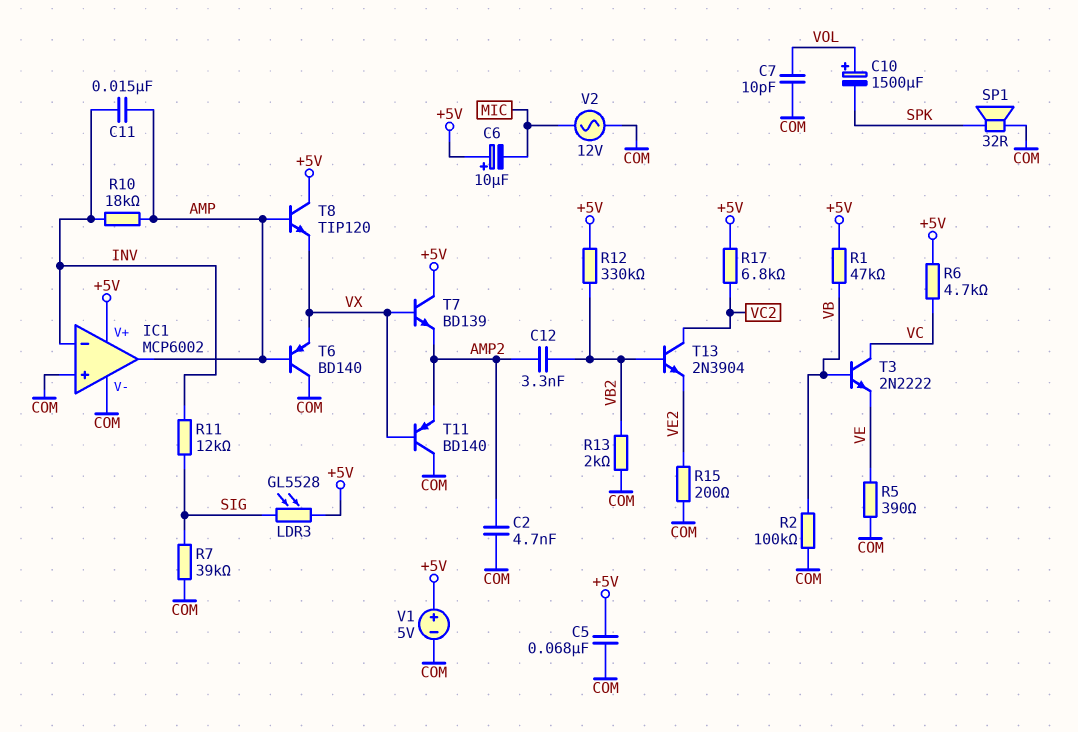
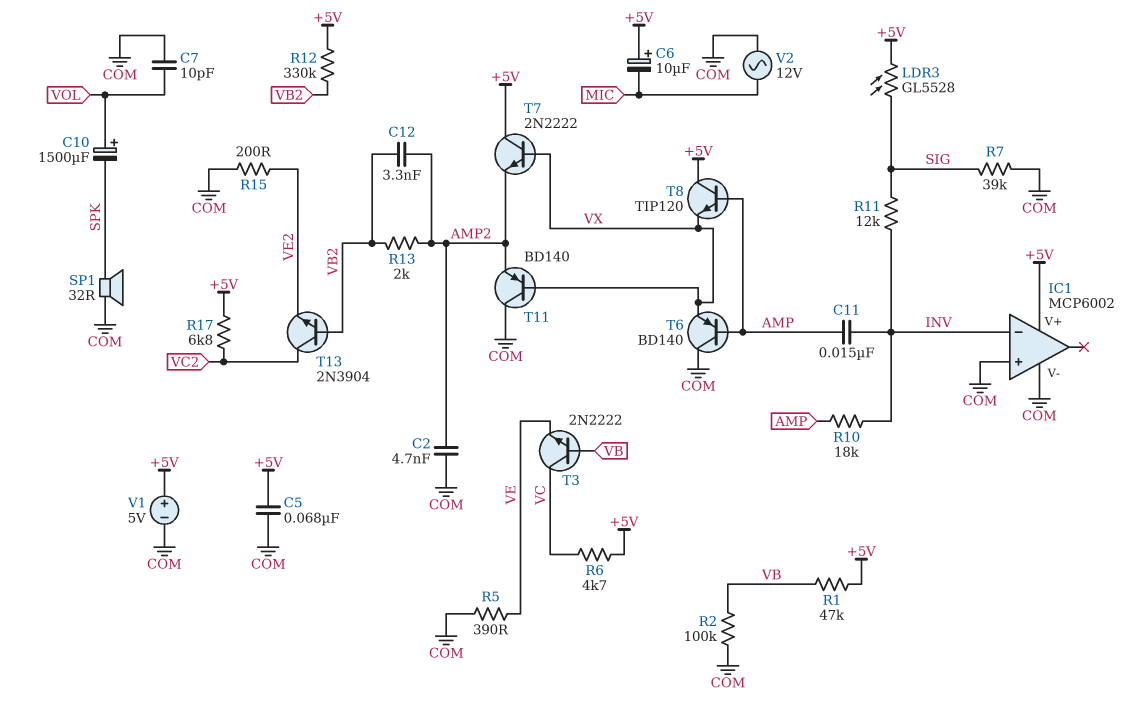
IC1 pin out: AMP -> none
R13: 2k (COM, VB2) -> 2k (AMP2, VB2)
T7: NPN BD139 (B VX, C +5V, E AMP2) -> NPN 2N2222 (B VX, C +5V, E AMP2)

